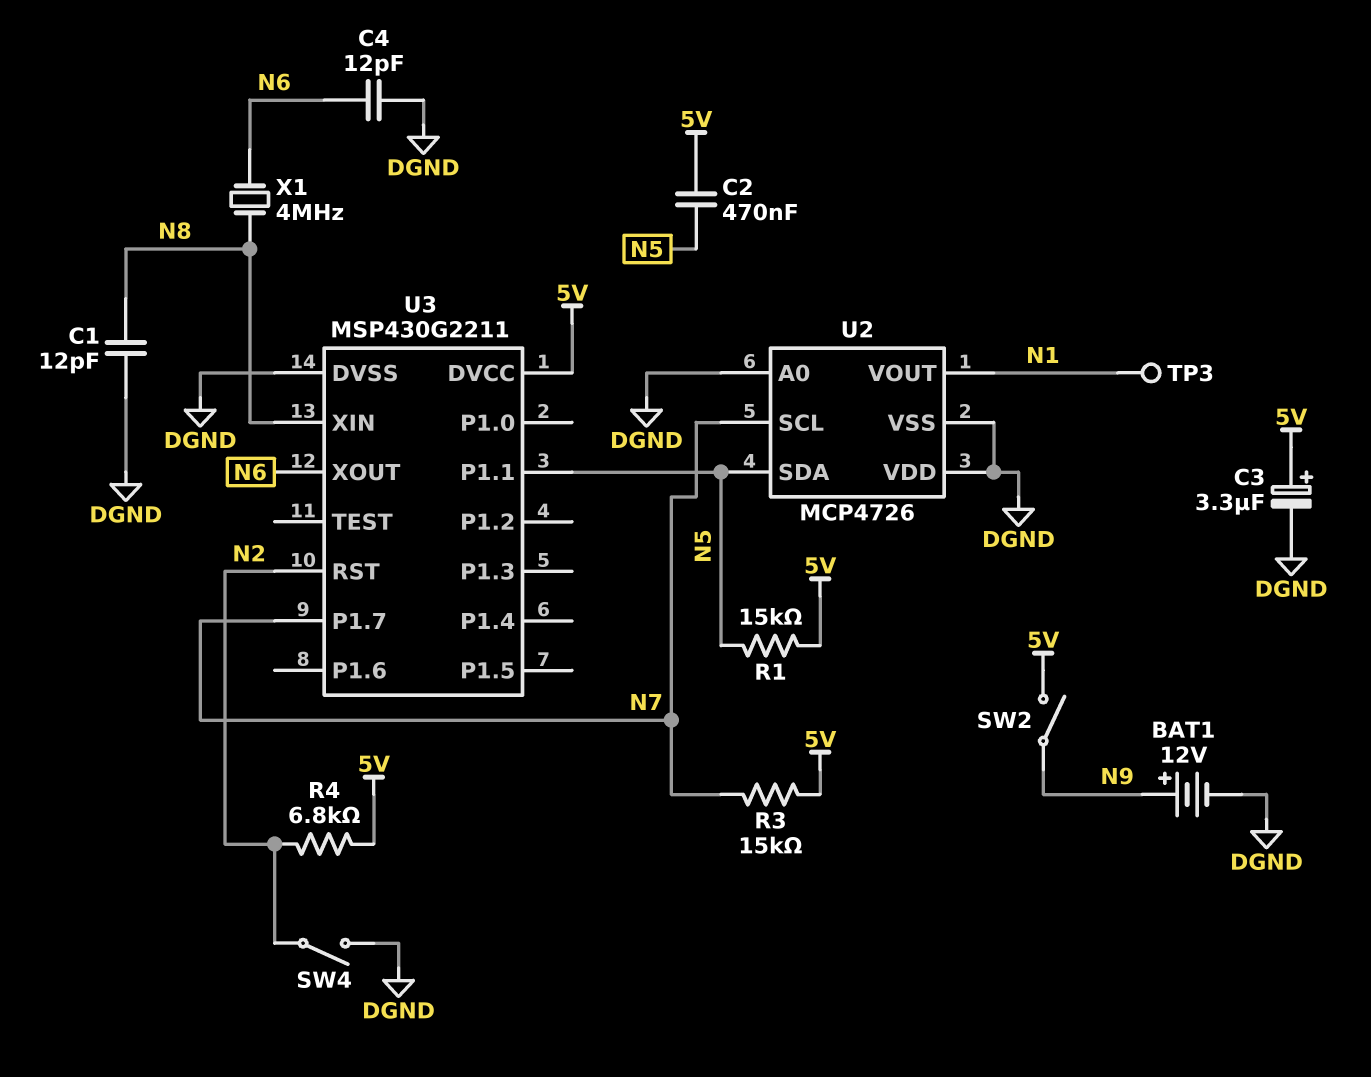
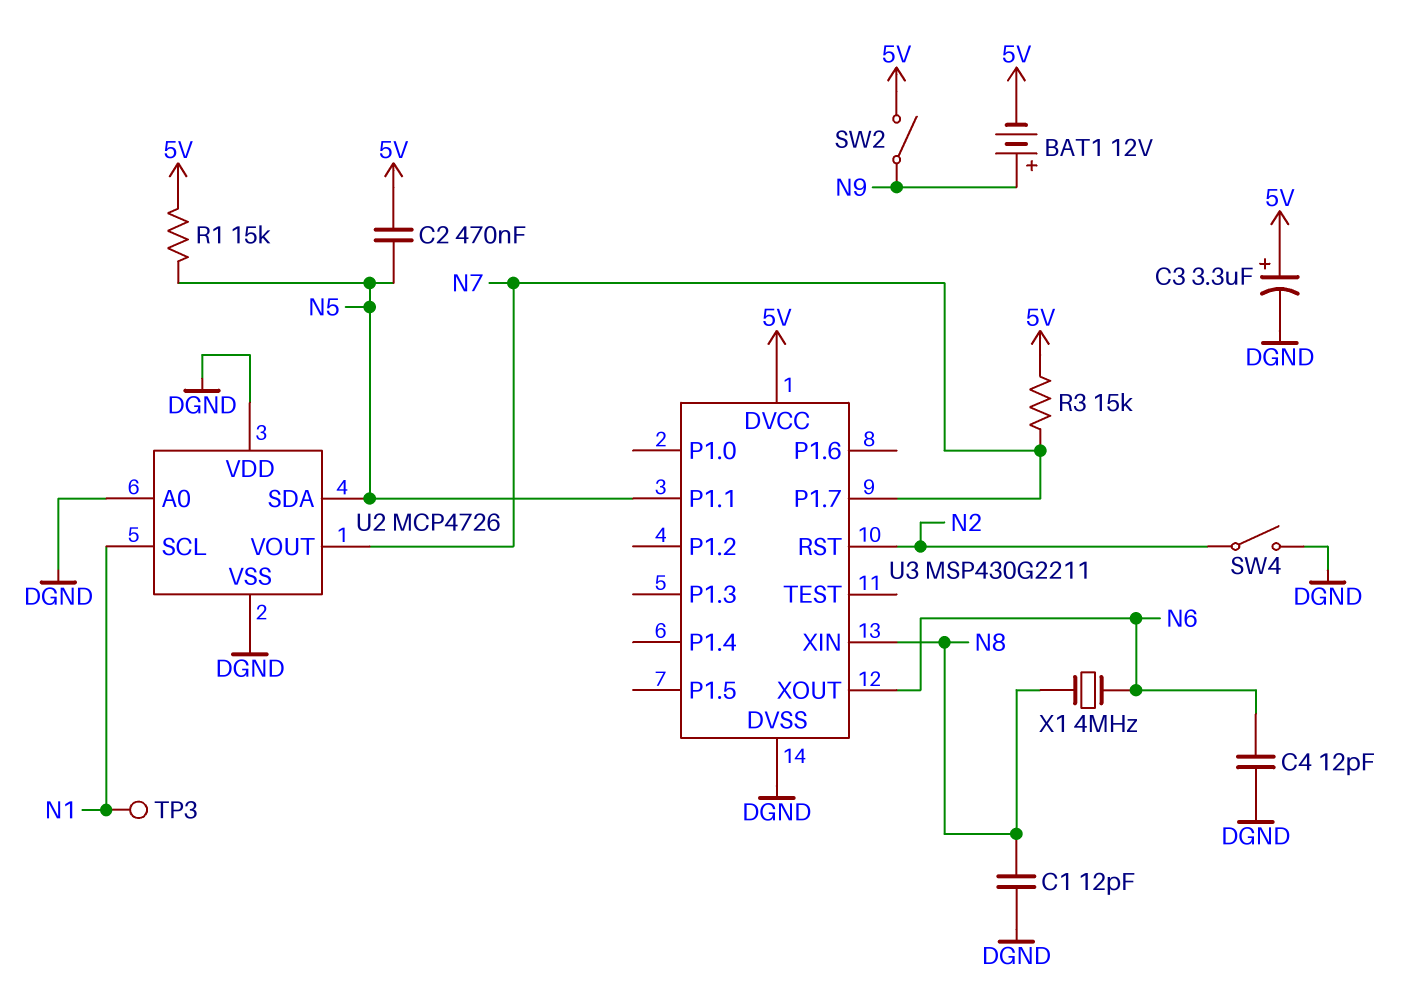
BAT1: 12V (plus N9, minus DGND) -> 12V (plus N9, minus 5V)
R4: 6.8k (5V, N2) -> none
U2 pin SCL: N7 -> N1
U2 pin VOUT: N1 -> N7

